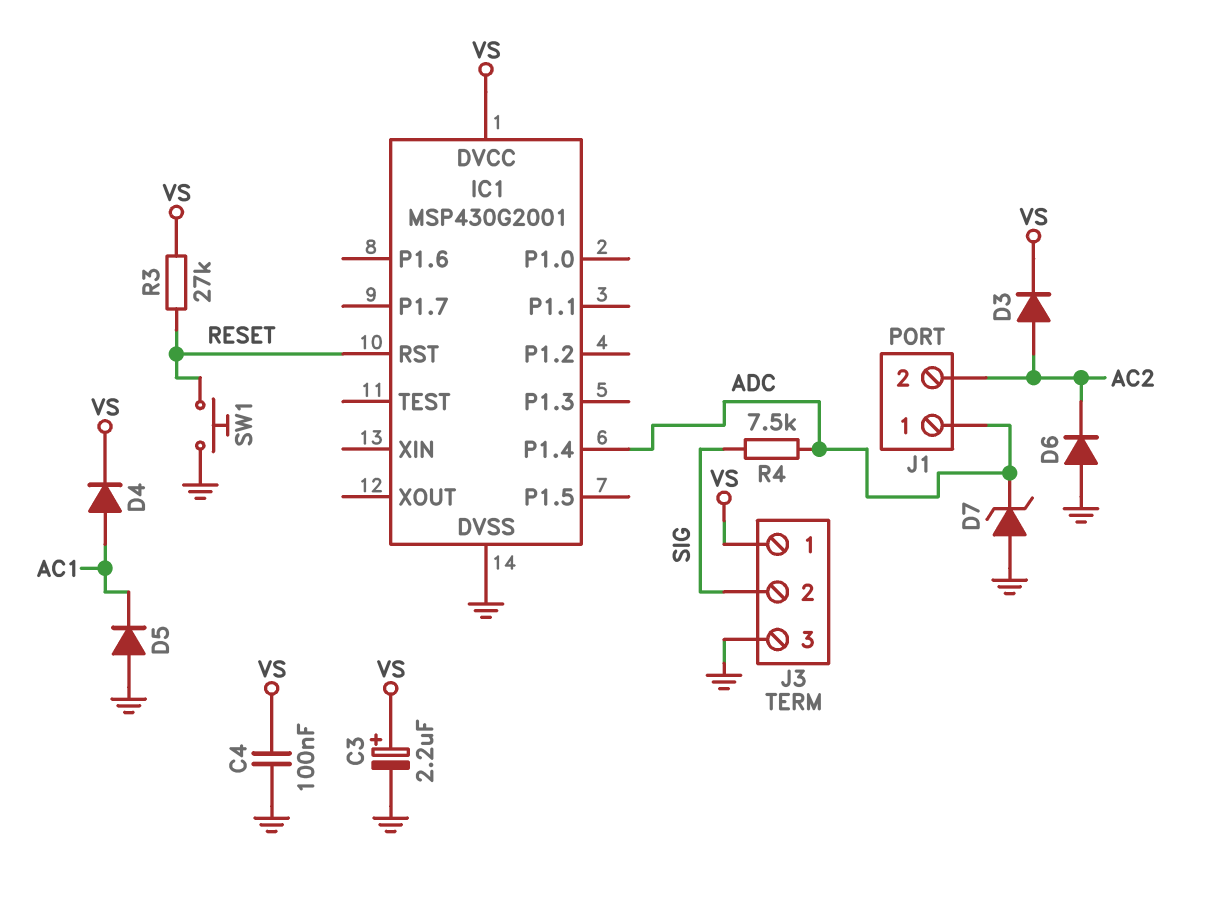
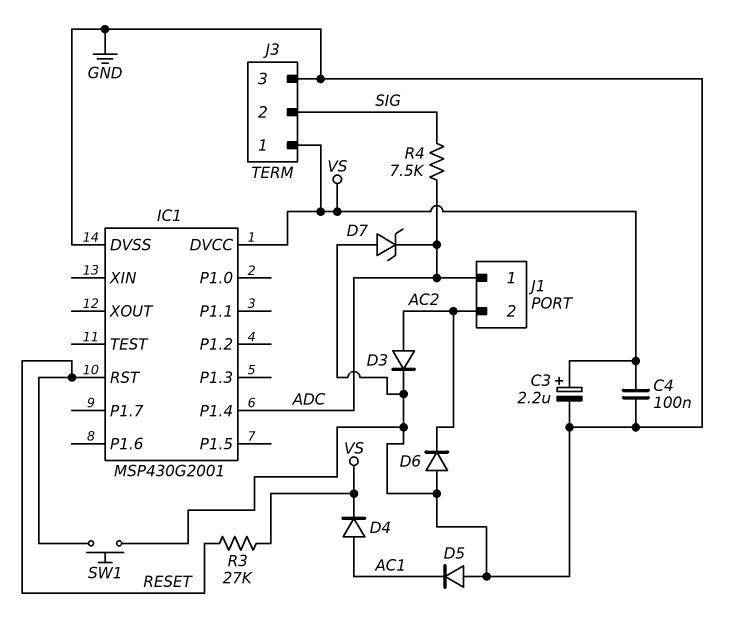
D3: diode (A AC2, K VS) -> diode (A AC2, K GND)

